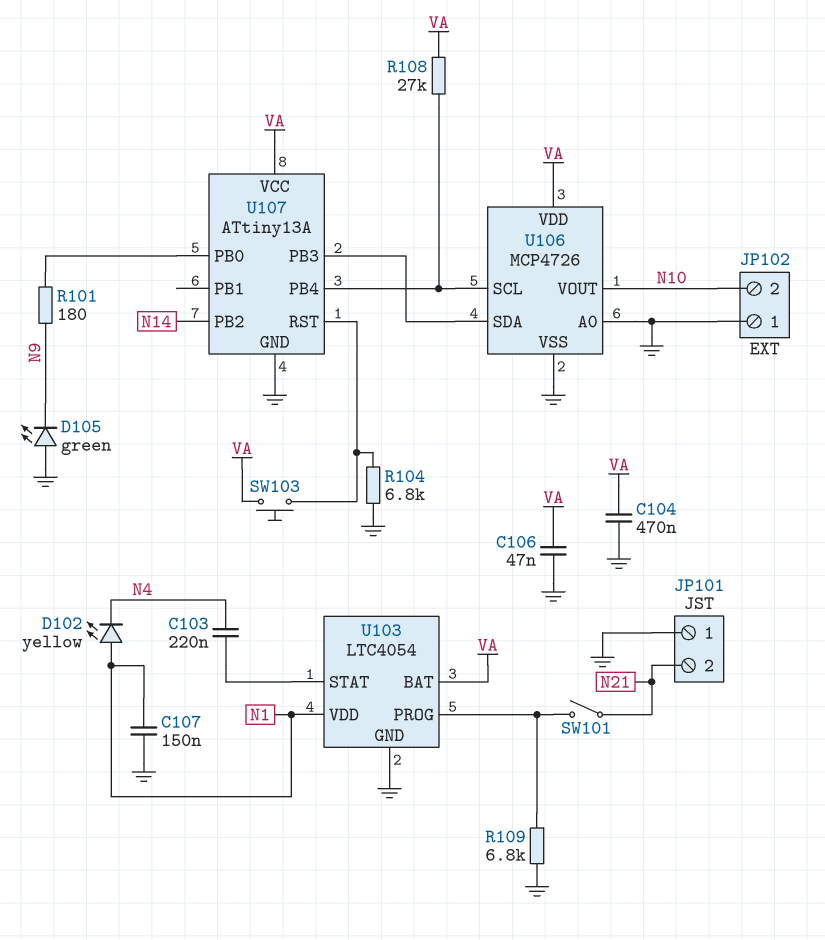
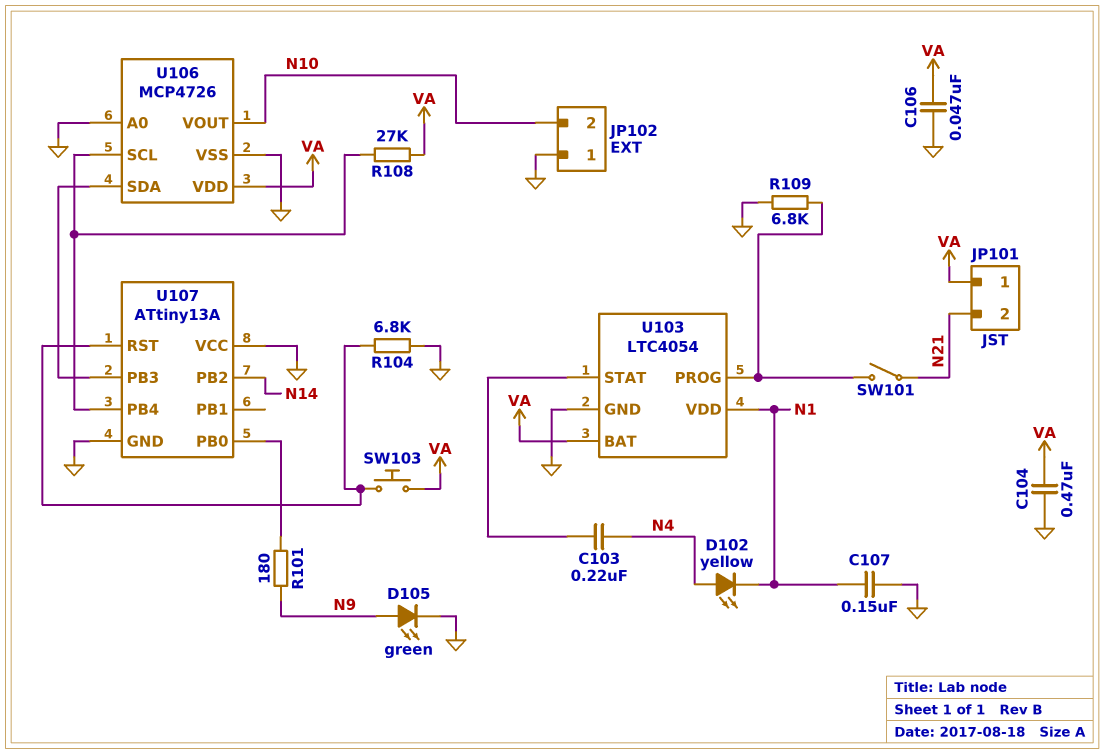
D102: LED yellow (A N1, K N4) -> LED yellow (A N4, K N1)
D105: LED green (A GND, K N9) -> LED green (A N9, K GND)
JP101 pin 1: GND -> VA
U107 pin VCC: VA -> GND

